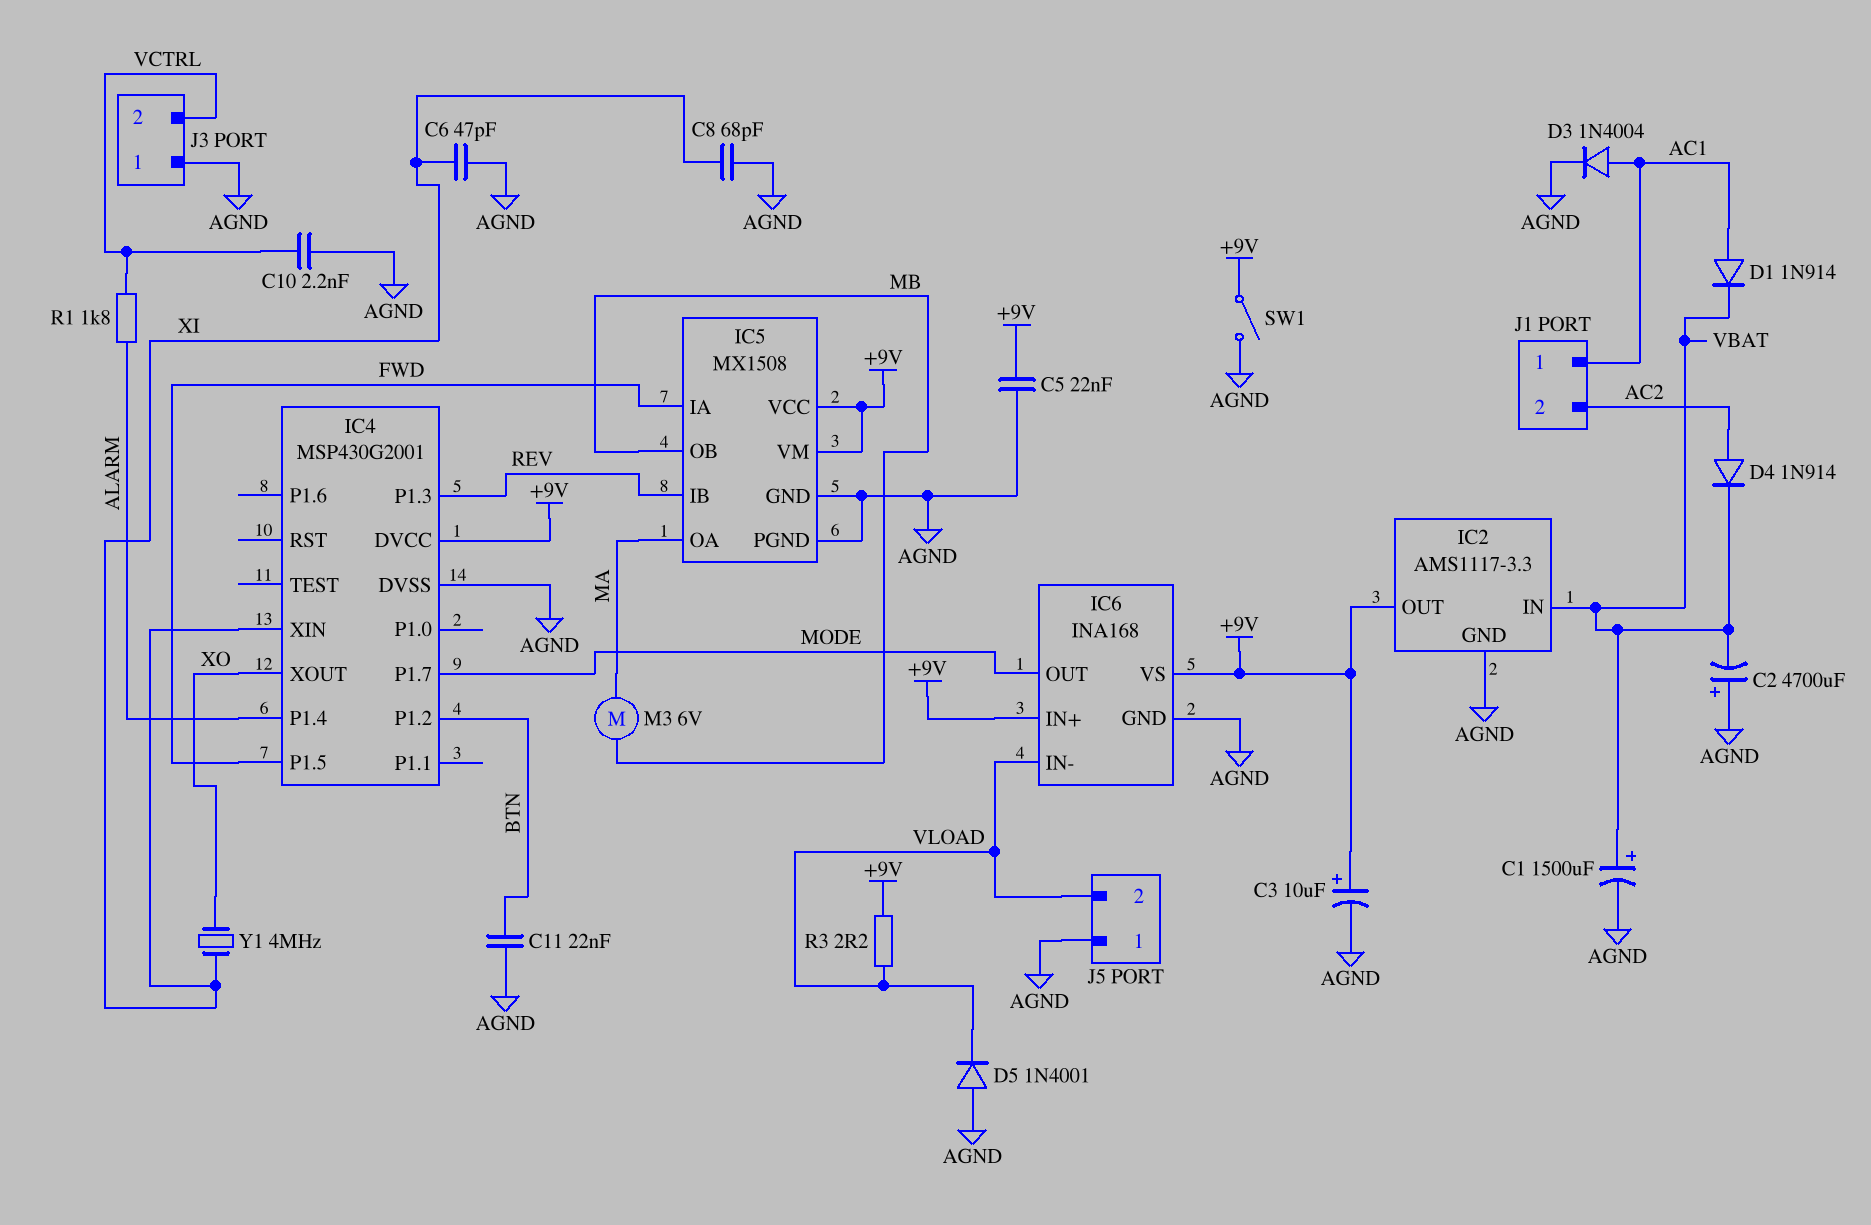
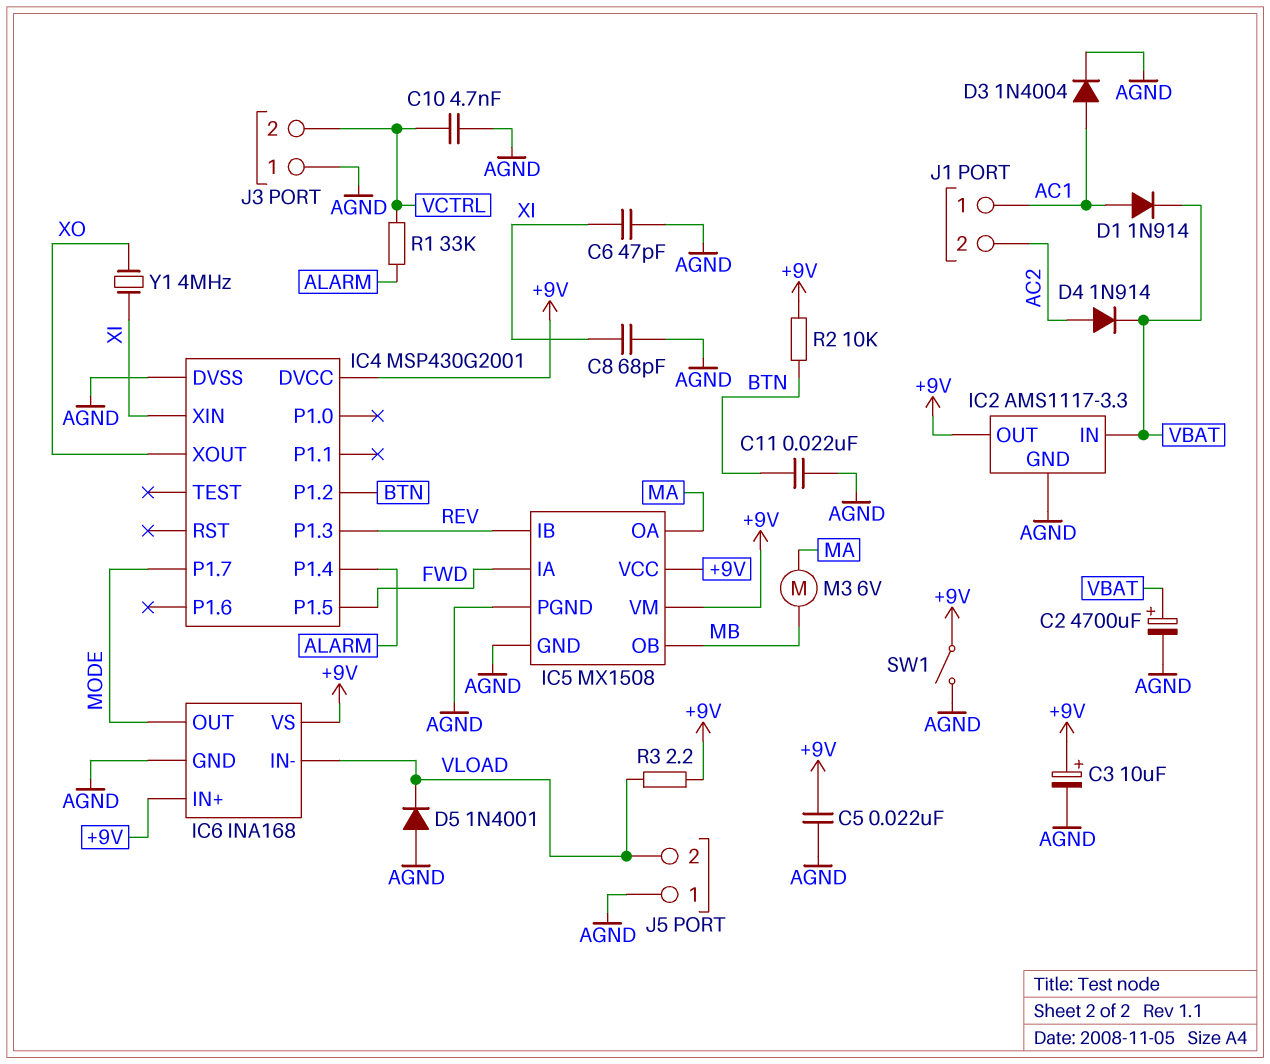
C1: 1500uF (plus VBAT, minus AGND) -> none
C2: 4700uF (plus AGND, minus VBAT) -> 4700uF (plus VBAT, minus AGND)
C10: 2.2nF (AGND, VCTRL) -> 4.7nF (AGND, VCTRL)
R1: 1.8k (ALARM, VCTRL) -> 33k (ALARM, VCTRL)
R2: none -> 10k (+9V, BTN)

